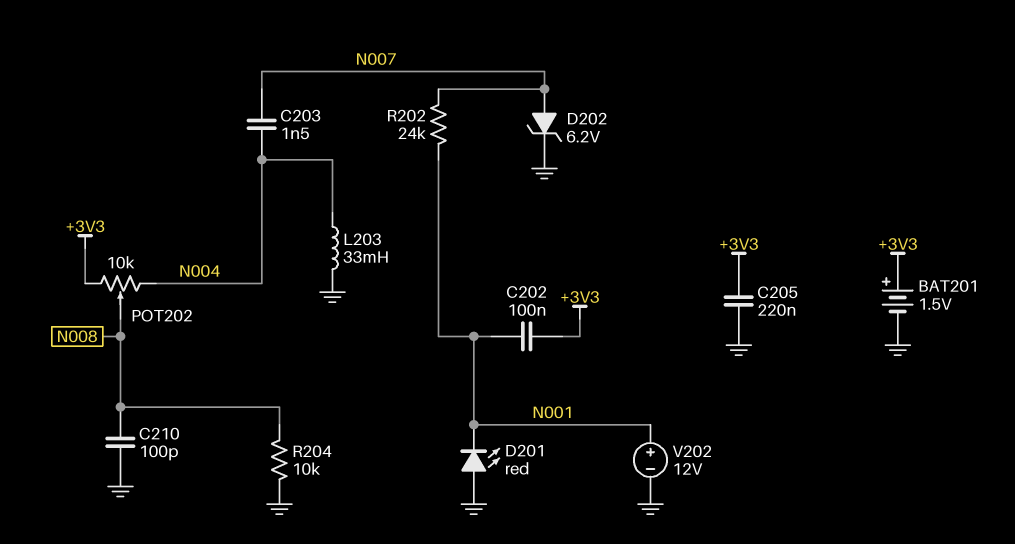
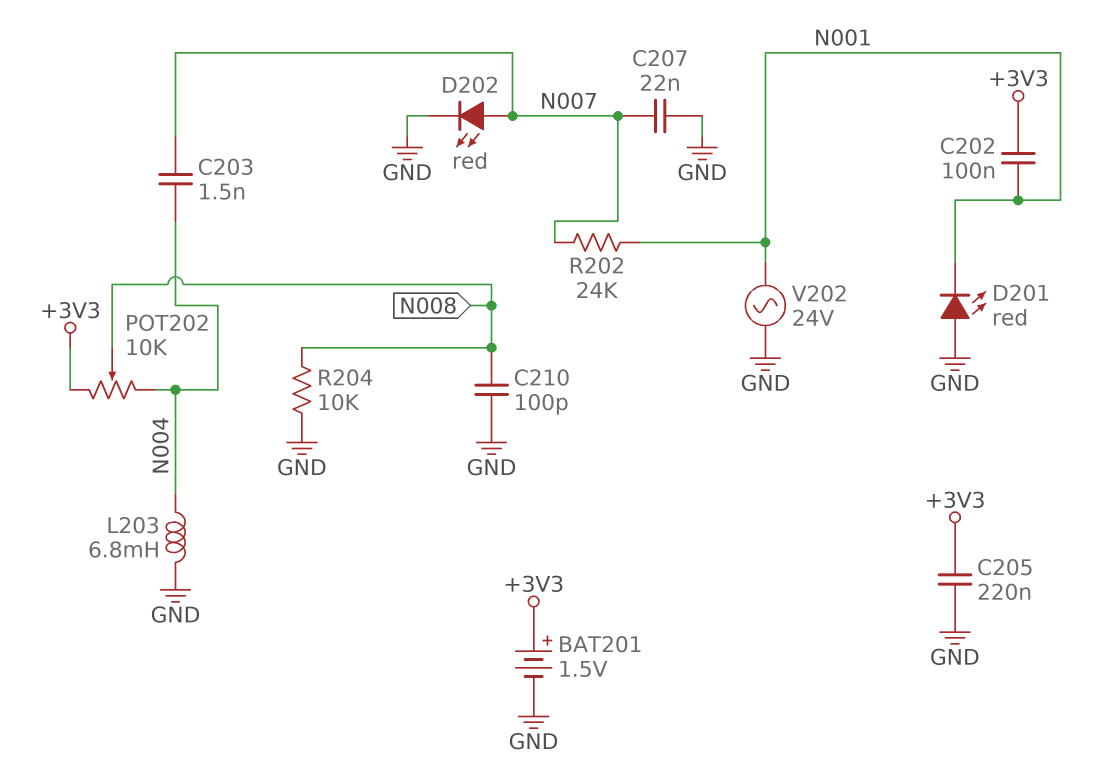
C207: none -> 22nF (GND, N007)
D202: zener 6.2V (A N007, K GND) -> LED red (A N007, K GND)
L203: 33mH (GND, N004) -> 6.8mH (GND, N004)
V202: 12V (plus N001, minus GND) -> AC 24V (GND, N001)

